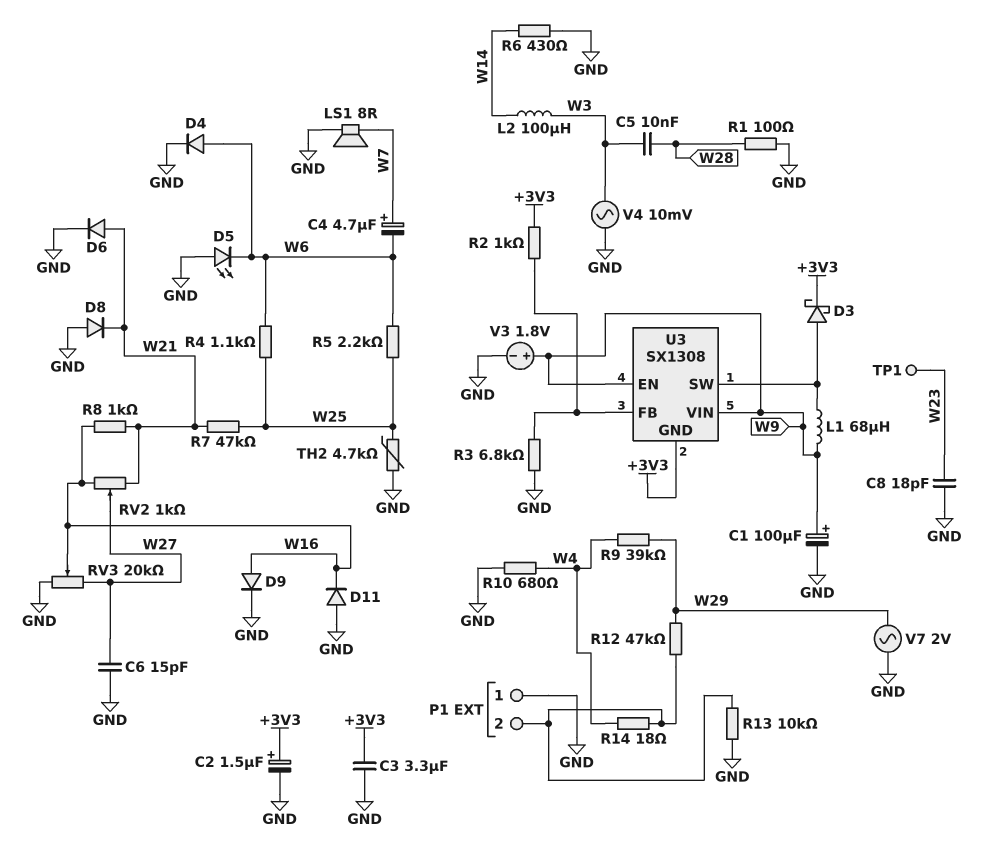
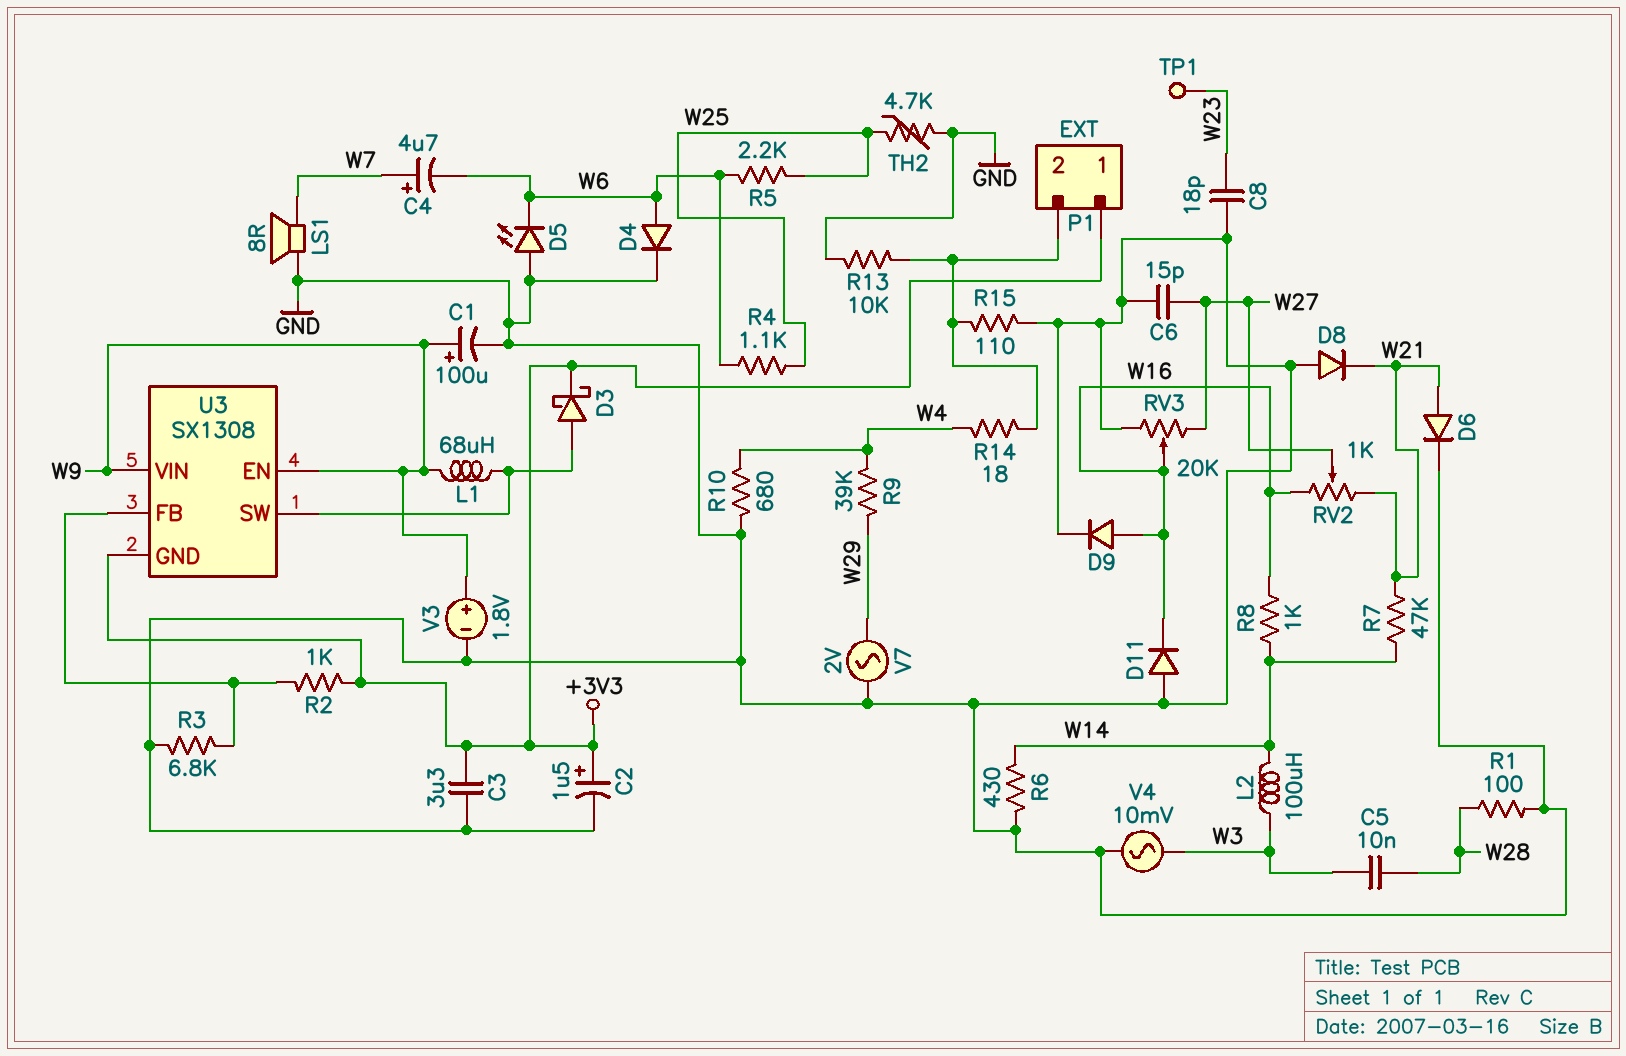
P1 pin 1: GND -> +3V3
R7: 47k (W21, W25) -> 47k (W14, W21)
R8: 1k (W16, W21) -> 1k (W14, W16)
R12: 47k (P1/2, W29) -> none
R15: none -> 110 (GND, P1/2)

